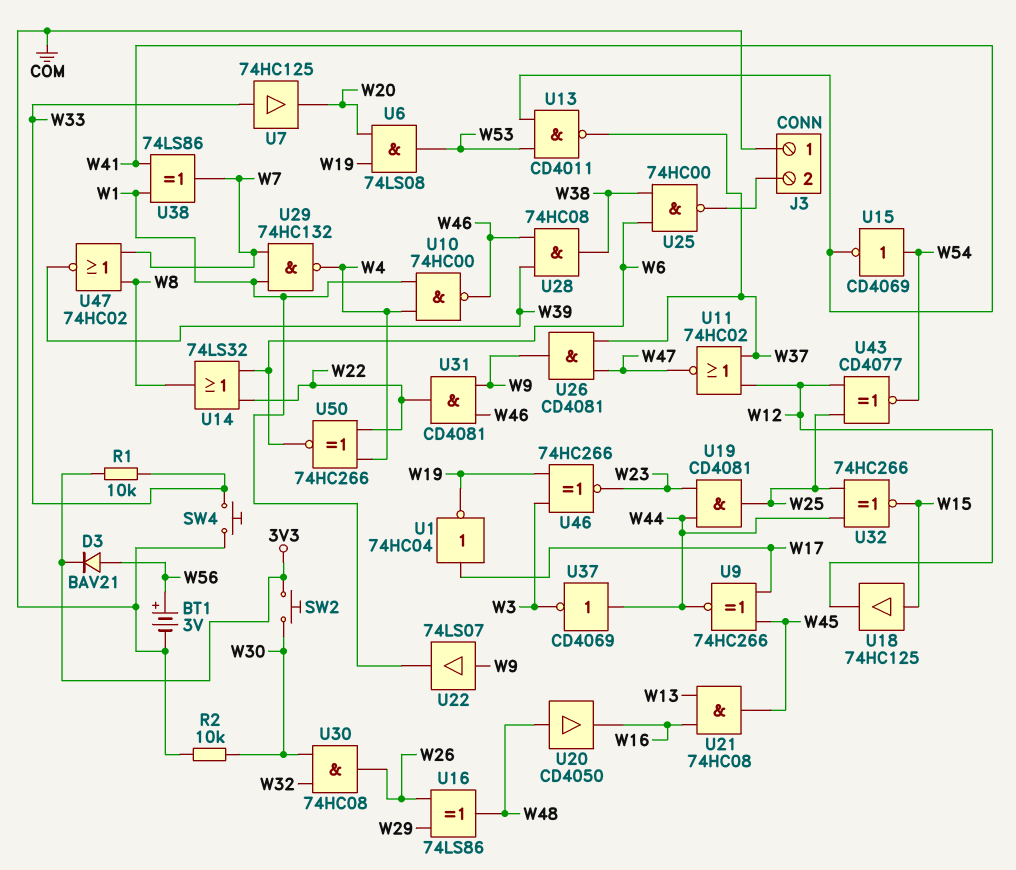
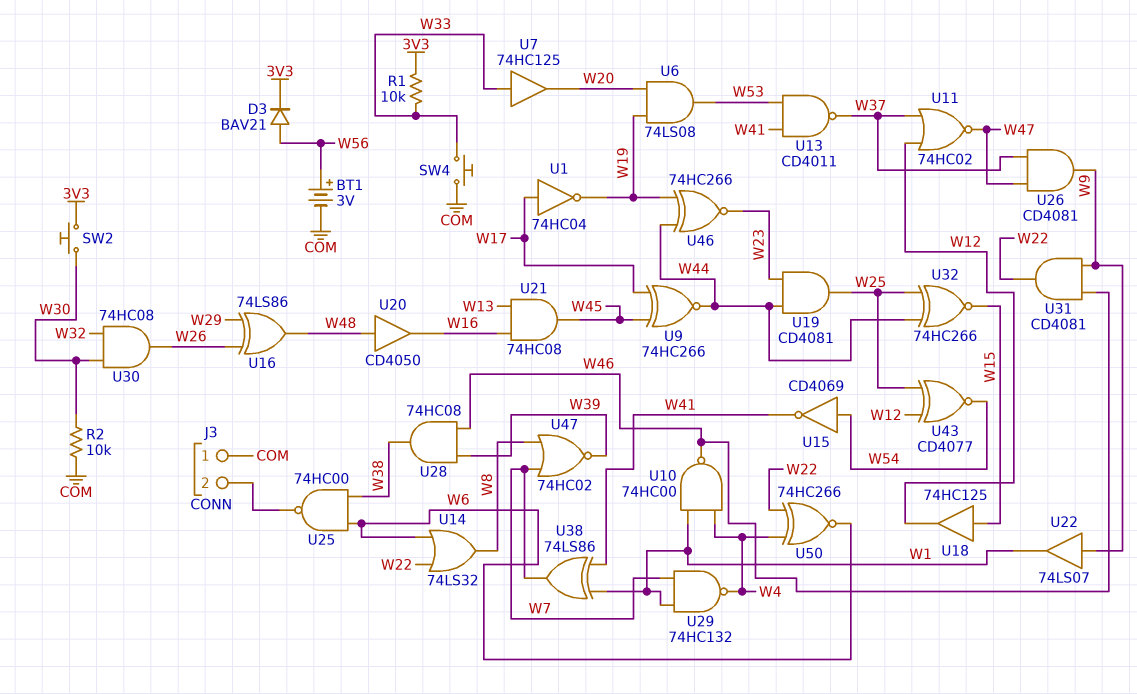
U37: NOT CD4069 (in W44, out W3) -> none
U46: XNOR 74HC266 (in W3, in W19, out W23) -> XNOR 74HC266 (in W19, in W44, out W23)

